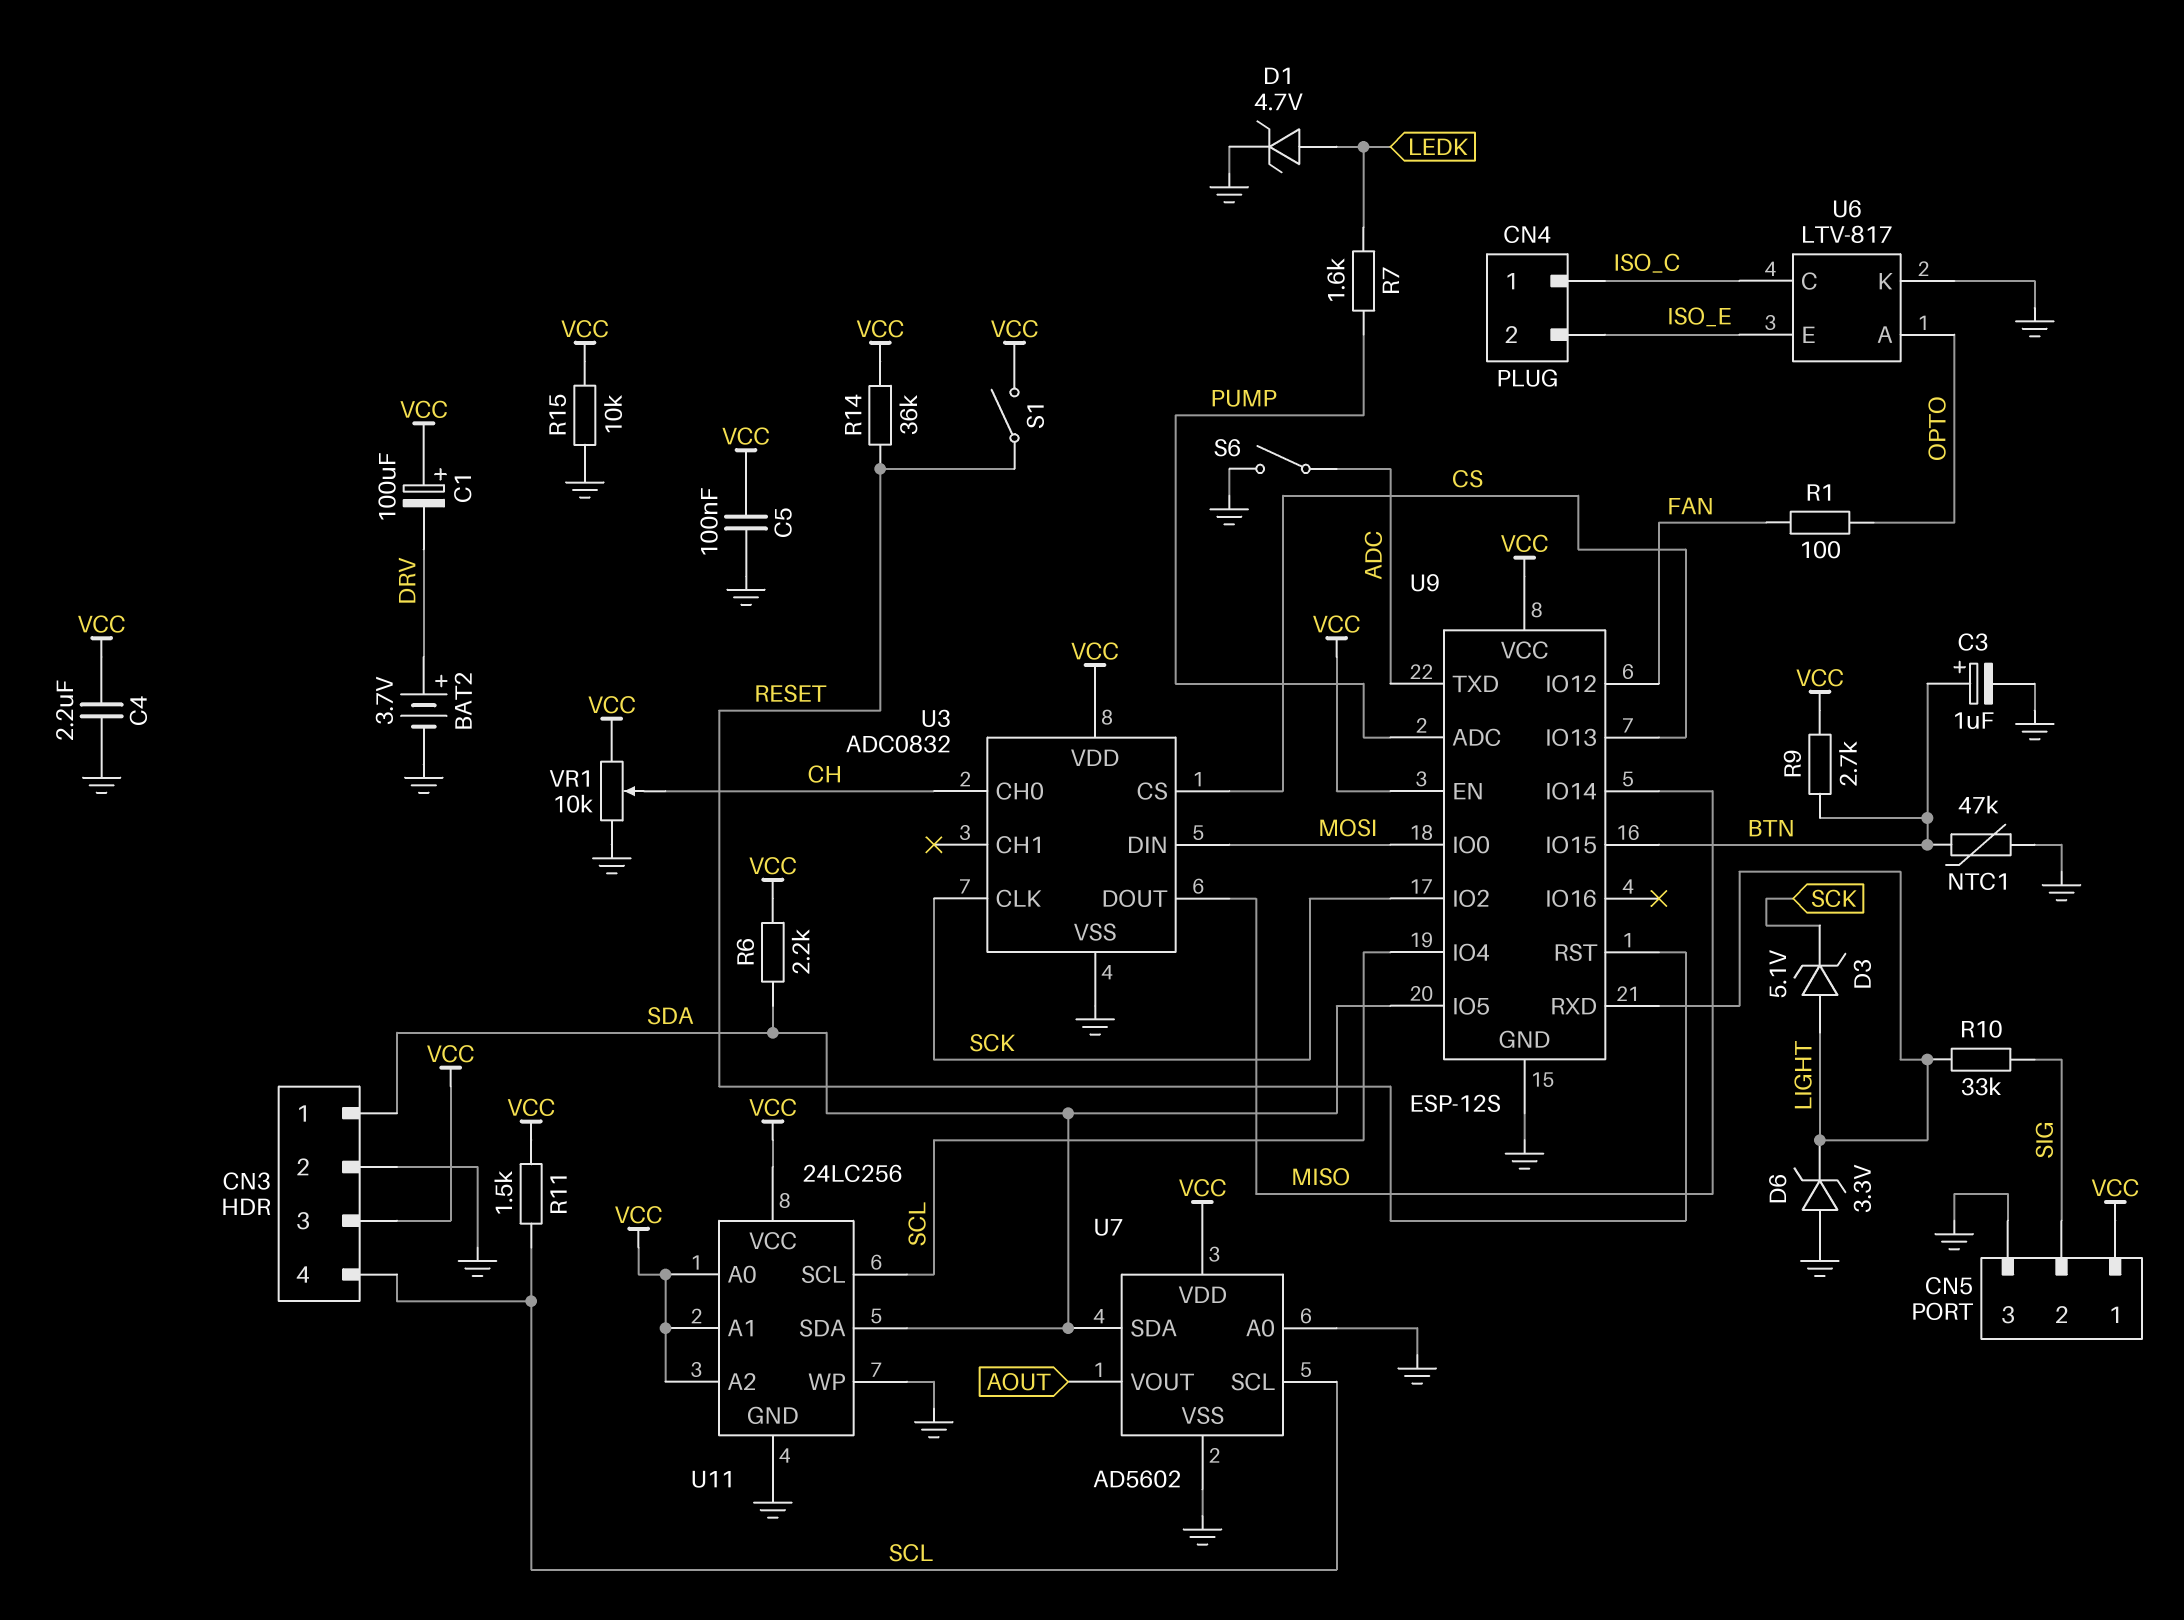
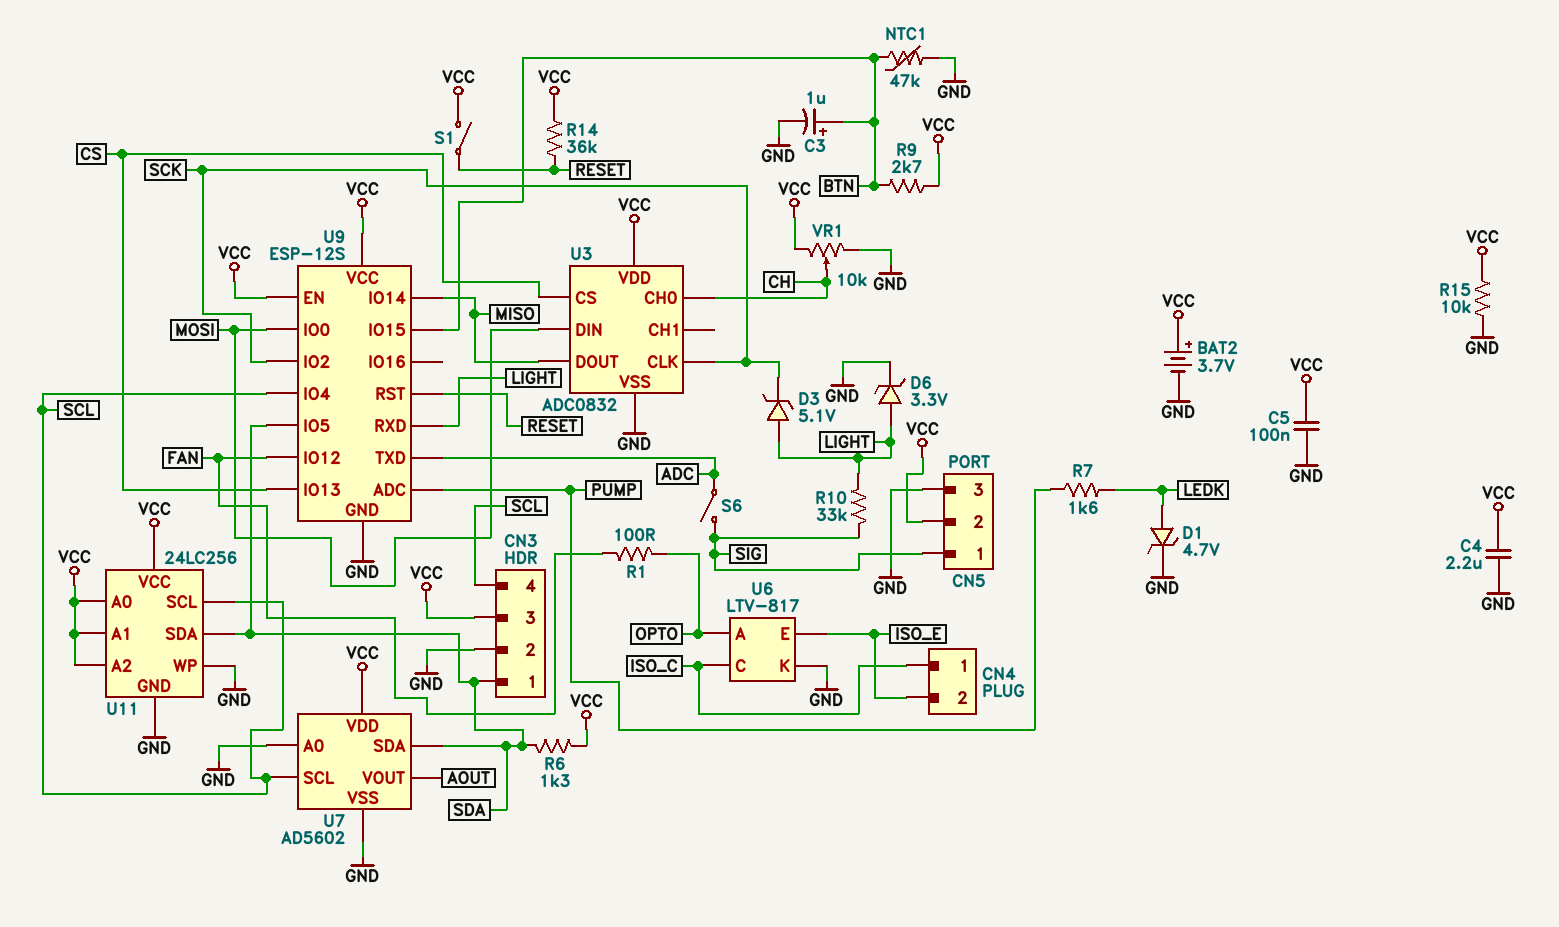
BAT2: 3.7V (plus DRV, minus GND) -> 3.7V (plus VCC, minus GND)
C1: 100uF (plus VCC, minus DRV) -> none
CN5 pin 1: VCC -> SIG
CN5 pin 2: SIG -> VCC
D6: zener 3.3V (A GND, K LIGHT) -> zener 3.3V (A LIGHT, K GND)
R6: 2.2k (SDA, VCC) -> 1.3k (SDA, VCC)
R11: 1.5k (SCL, VCC) -> none
S6: switch (ADC, GND) -> switch (ADC, SIG)

